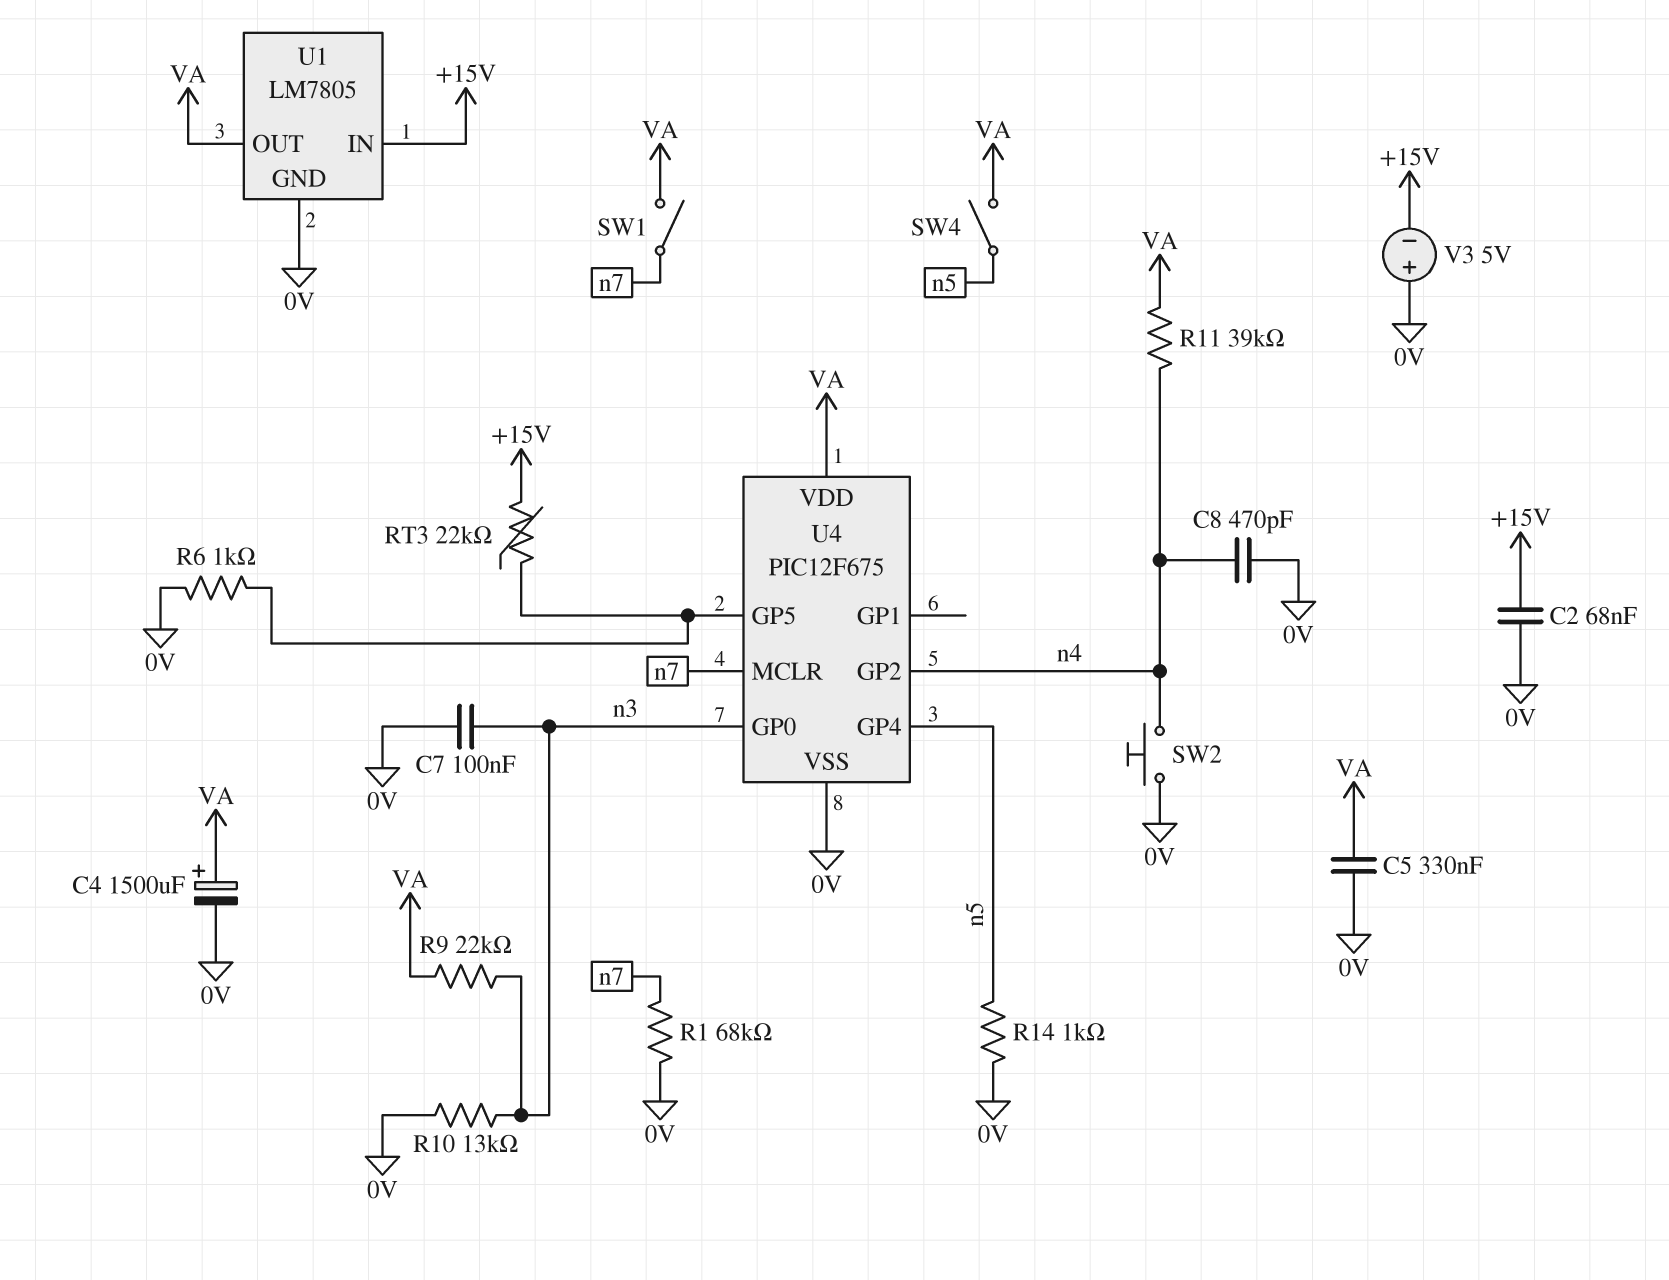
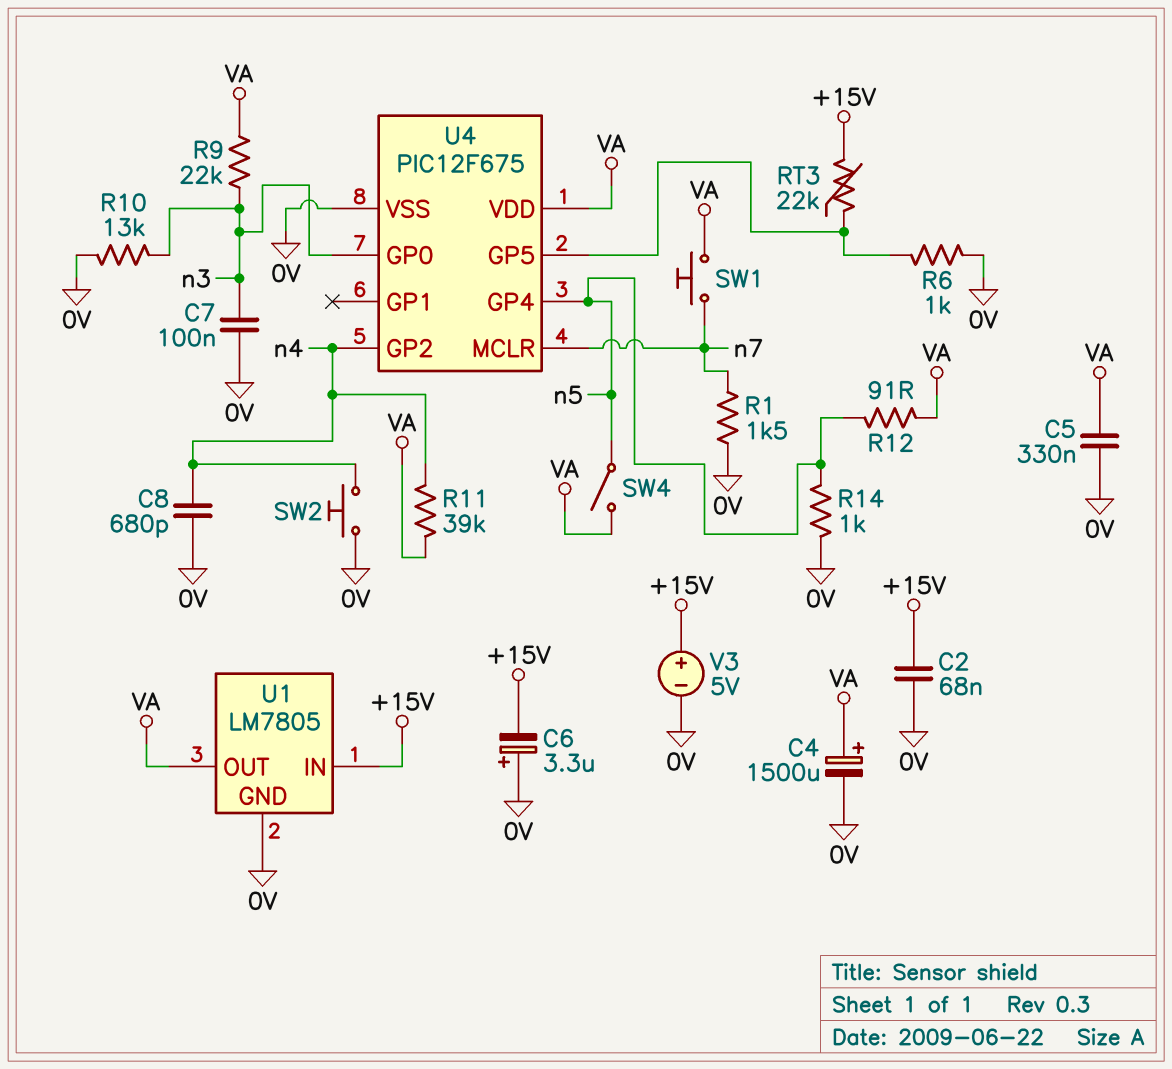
C6: none -> 3.3uF (plus 0V, minus +15V)
C8: 470pF (0V, n4) -> 680pF (0V, n4)
R1: 68k (0V, n7) -> 1.5k (0V, n7)
R12: none -> 91 (VA, n5)
SW1: switch (VA, n7) -> button (VA, n7)
V3: 5V (plus 0V, minus +15V) -> 5V (plus +15V, minus 0V)

